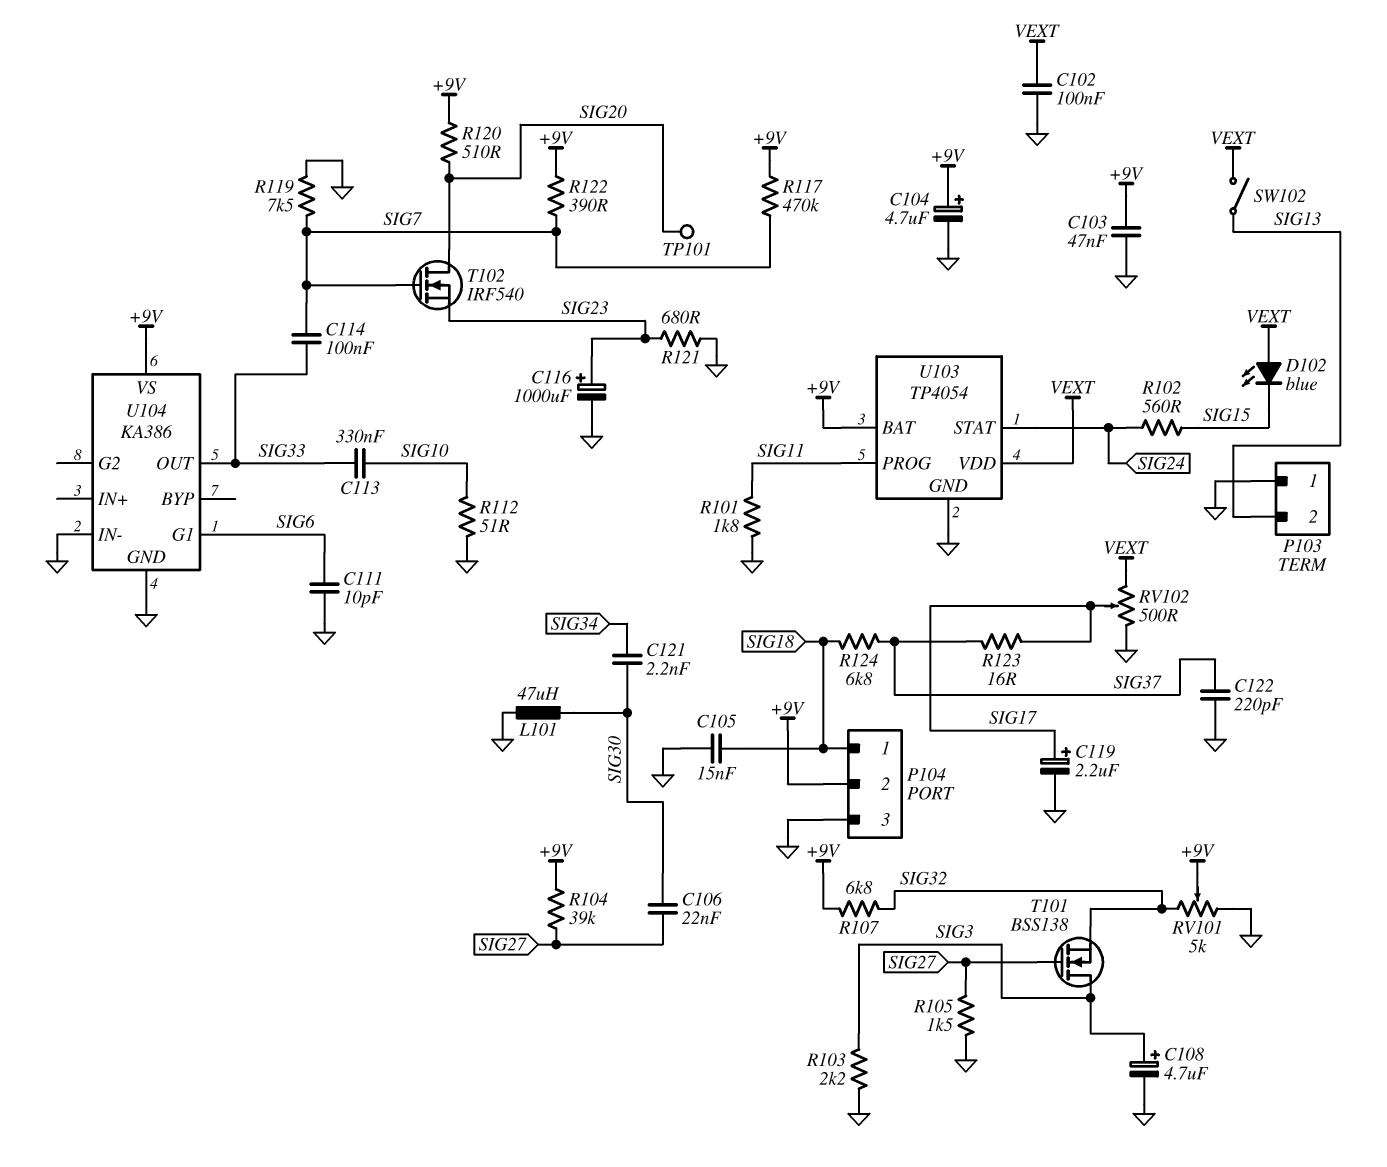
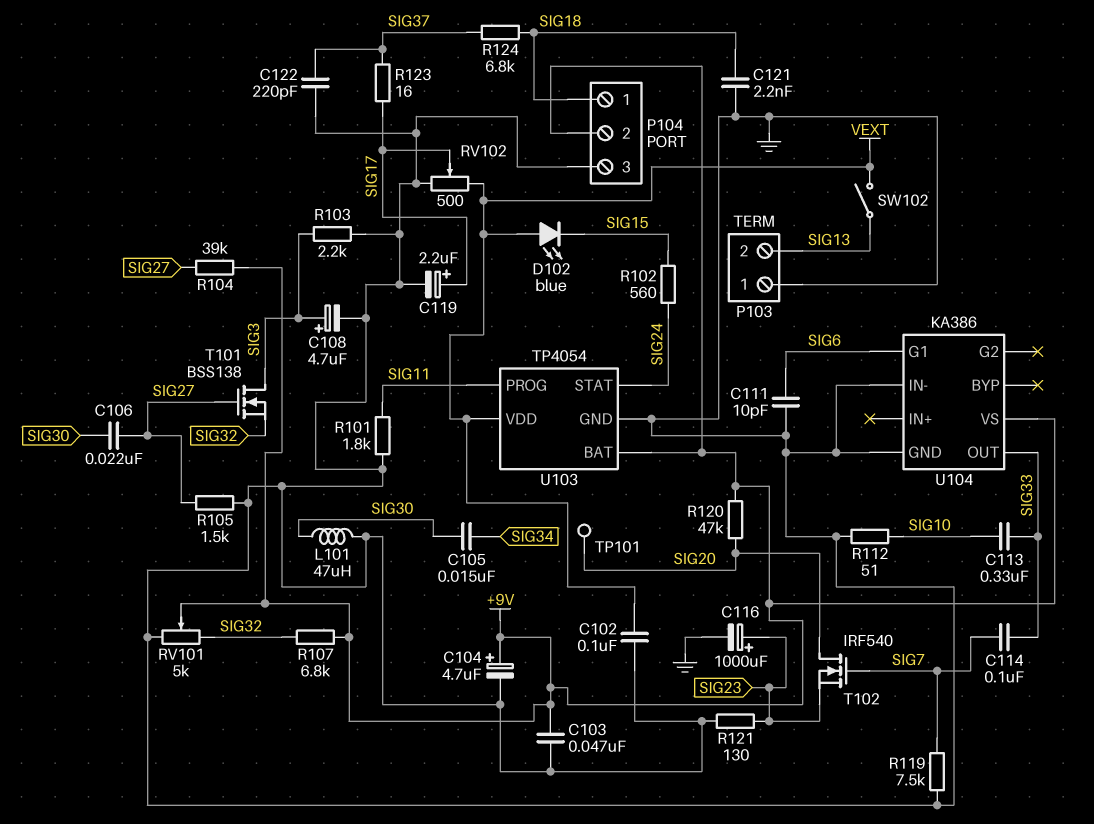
C105: 15nF (GND, SIG18) -> 15nF (SIG30, SIG34)
C121: 2.2nF (SIG30, SIG34) -> 2.2nF (GND, SIG18)
R117: 470k (+9V, SIG7) -> none
R120: 510 (+9V, SIG20) -> 47k (+9V, SIG20)
R121: 680 (GND, SIG23) -> 130 (GND, SIG23)
R122: 390 (+9V, SIG7) -> none

